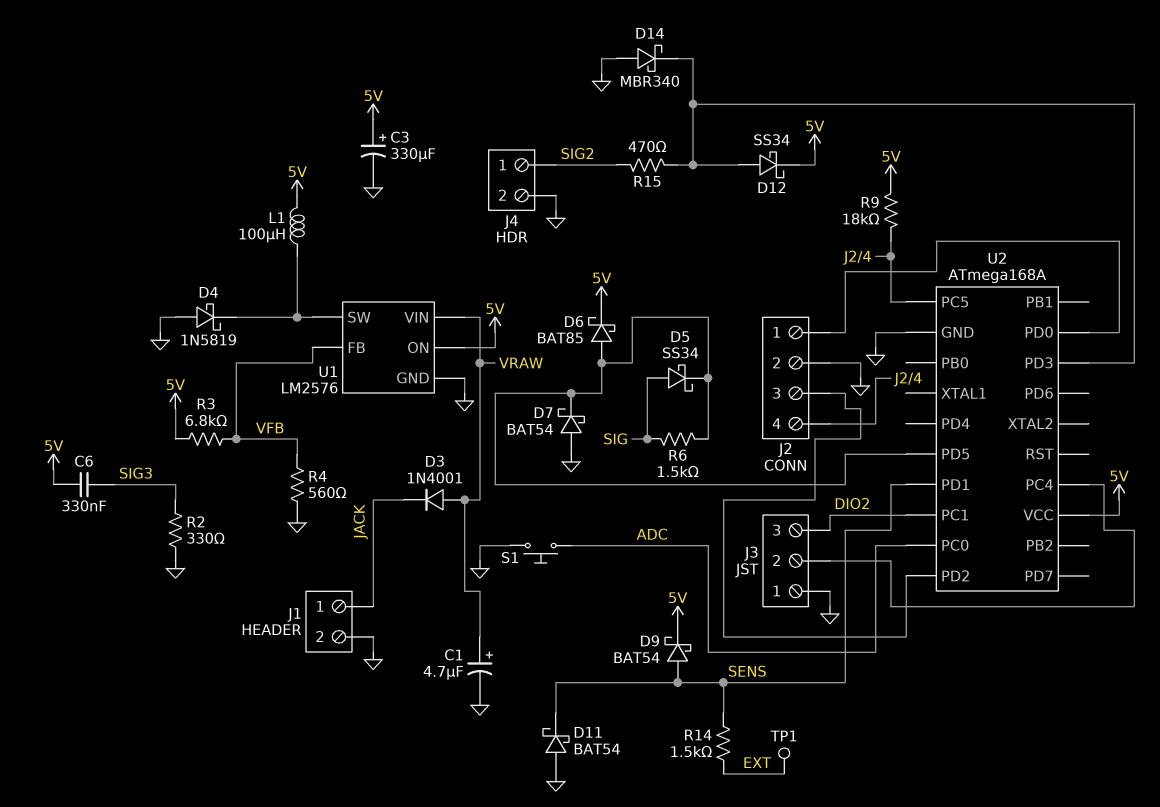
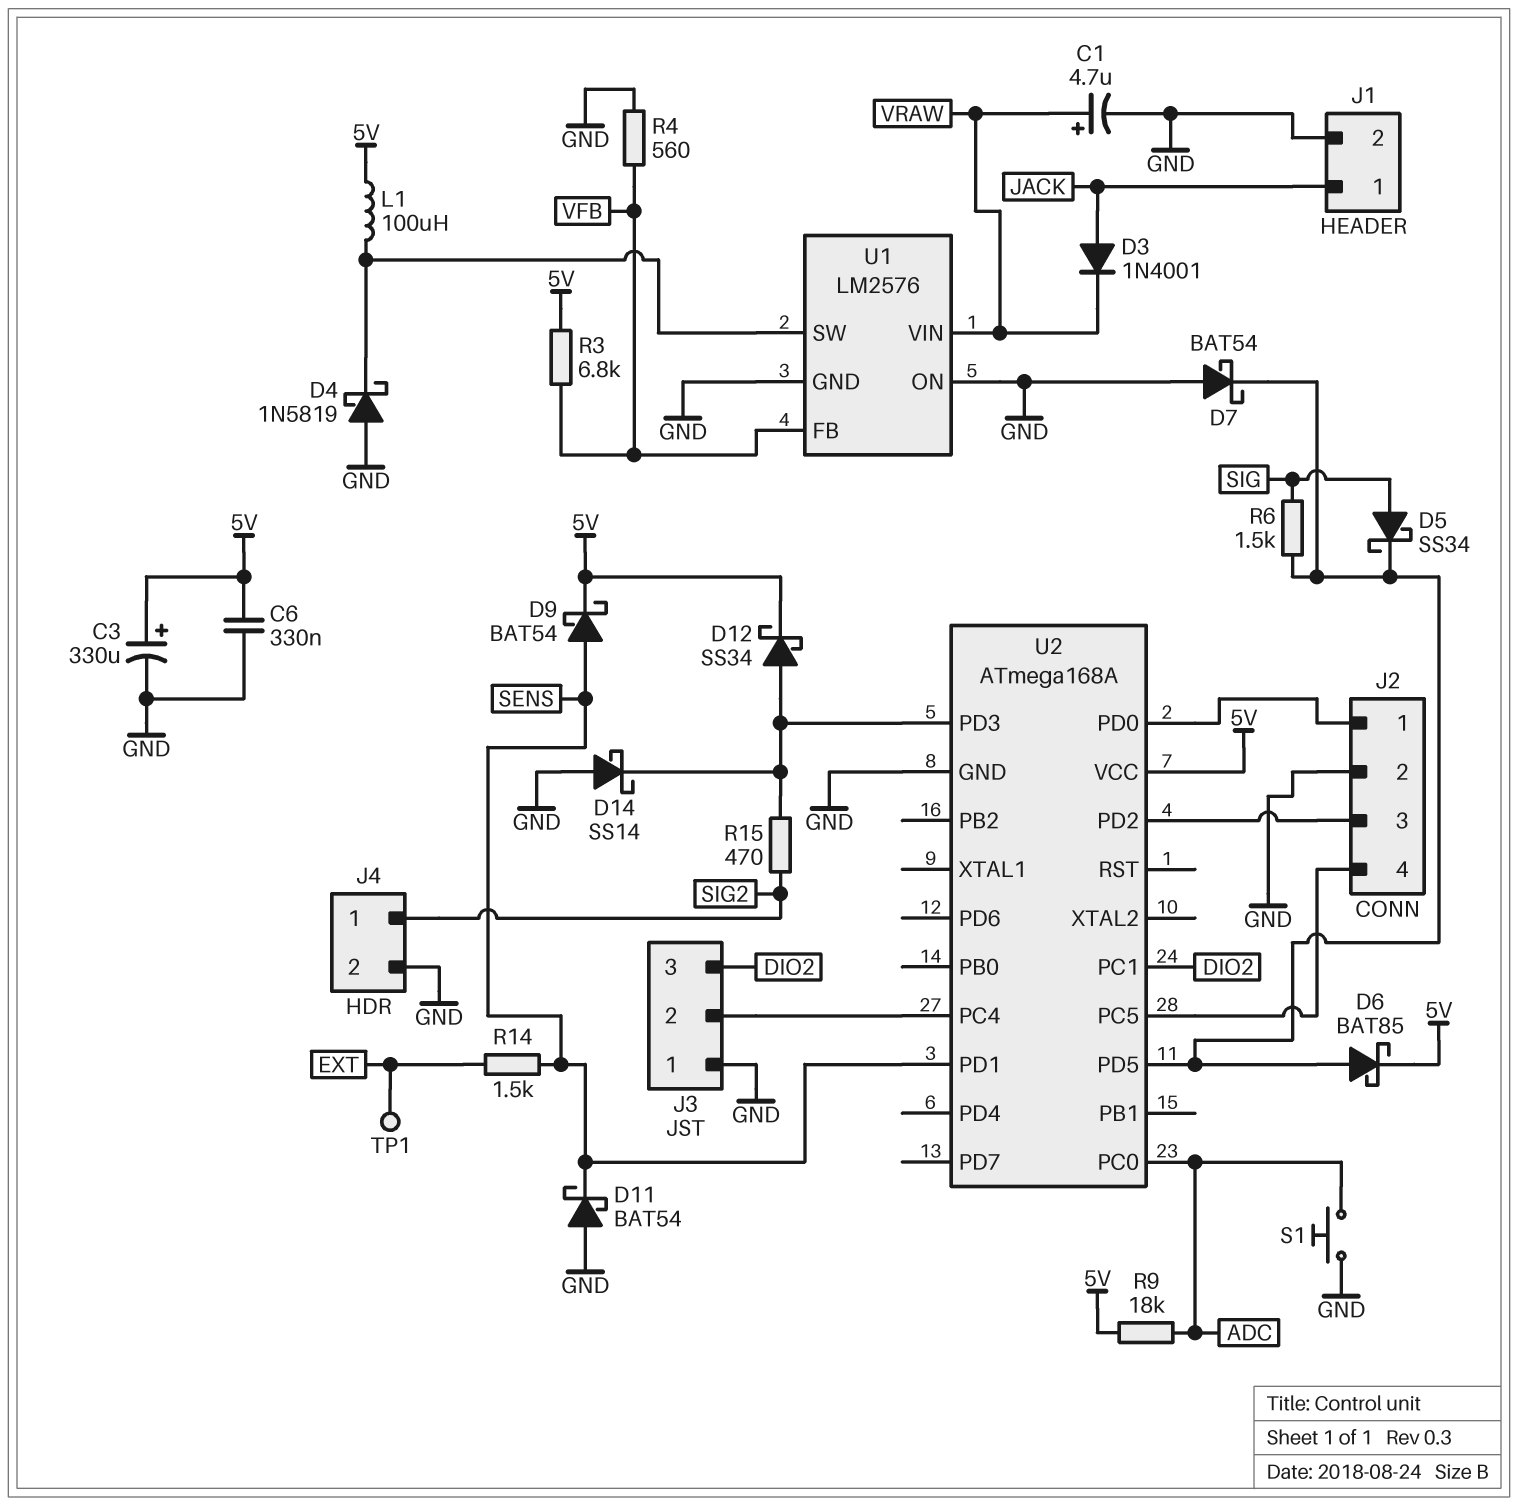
C6: 330nF (5V, SIG3) -> 330nF (5V, GND)
D3: diode 1N4001 (A VRAW, K JACK) -> diode 1N4001 (A JACK, K VRAW)
D14: schottky MBR340 (A GND, K U2/PD3) -> schottky SS14 (A GND, K U2/PD3)
R2: 330 (GND, SIG3) -> none
R9: 18k (5V, J2/4) -> 18k (5V, ADC)
U1 pin ON: 5V -> GND

